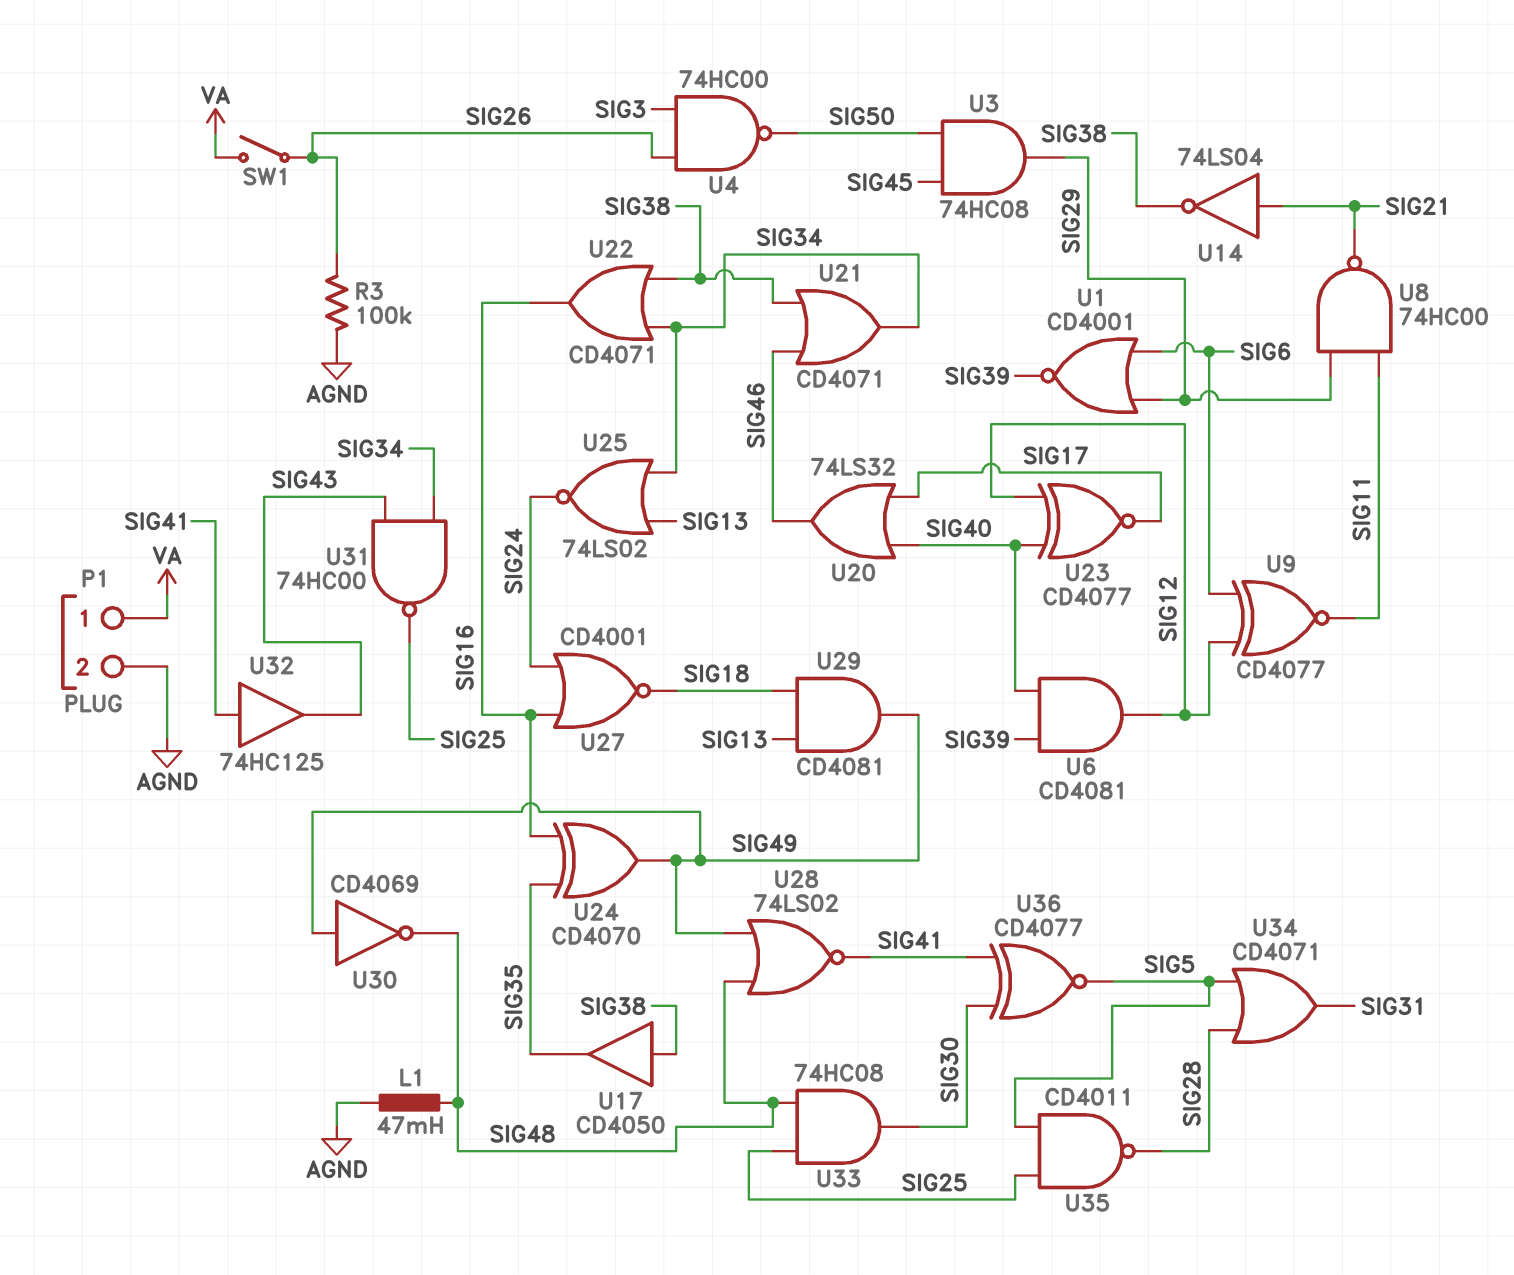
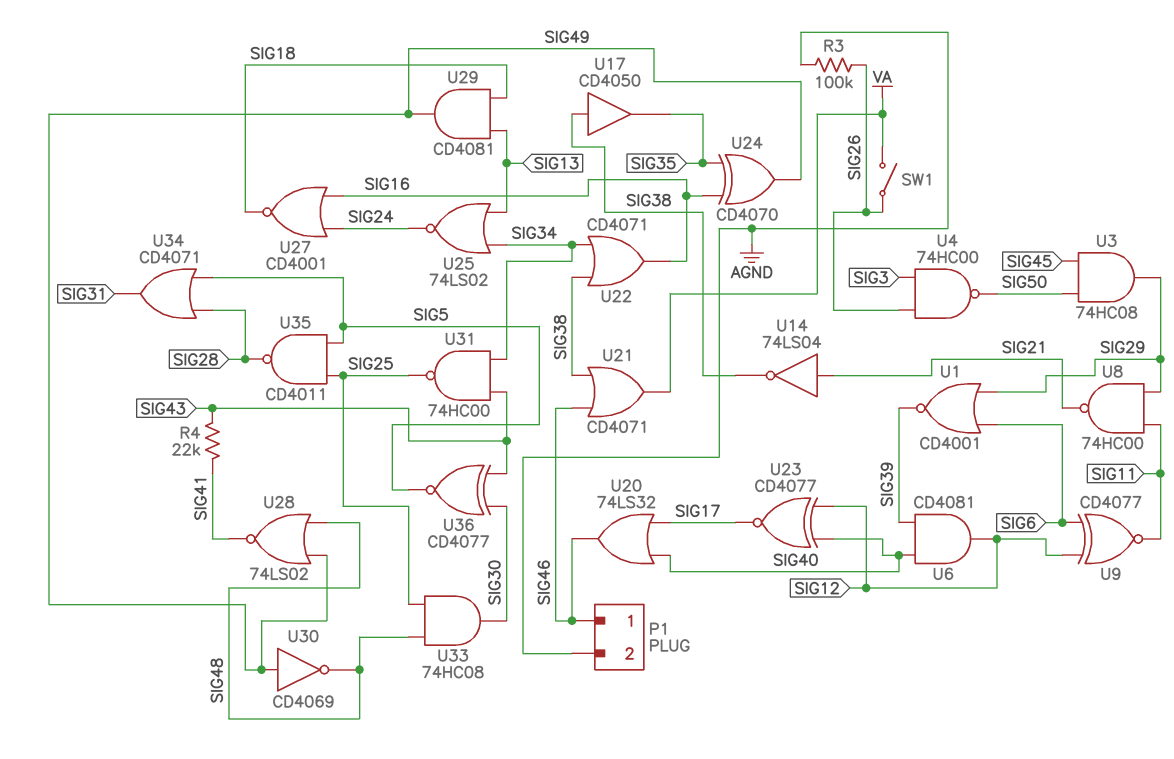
L1: 47mH (AGND, SIG48) -> none
P1 pin 1: VA -> SIG46
R4: none -> 22k (SIG41, SIG43)
U21: OR CD4071 (in SIG38, in SIG46, out SIG34) -> OR CD4071 (in SIG38, in SIG46, out VA)
U32: buffer 74HC125 (in SIG41, out SIG43) -> none
U36: XNOR CD4077 (in SIG30, in SIG41, out SIG5) -> XNOR CD4077 (in SIG30, in SIG43, out SIG5)

